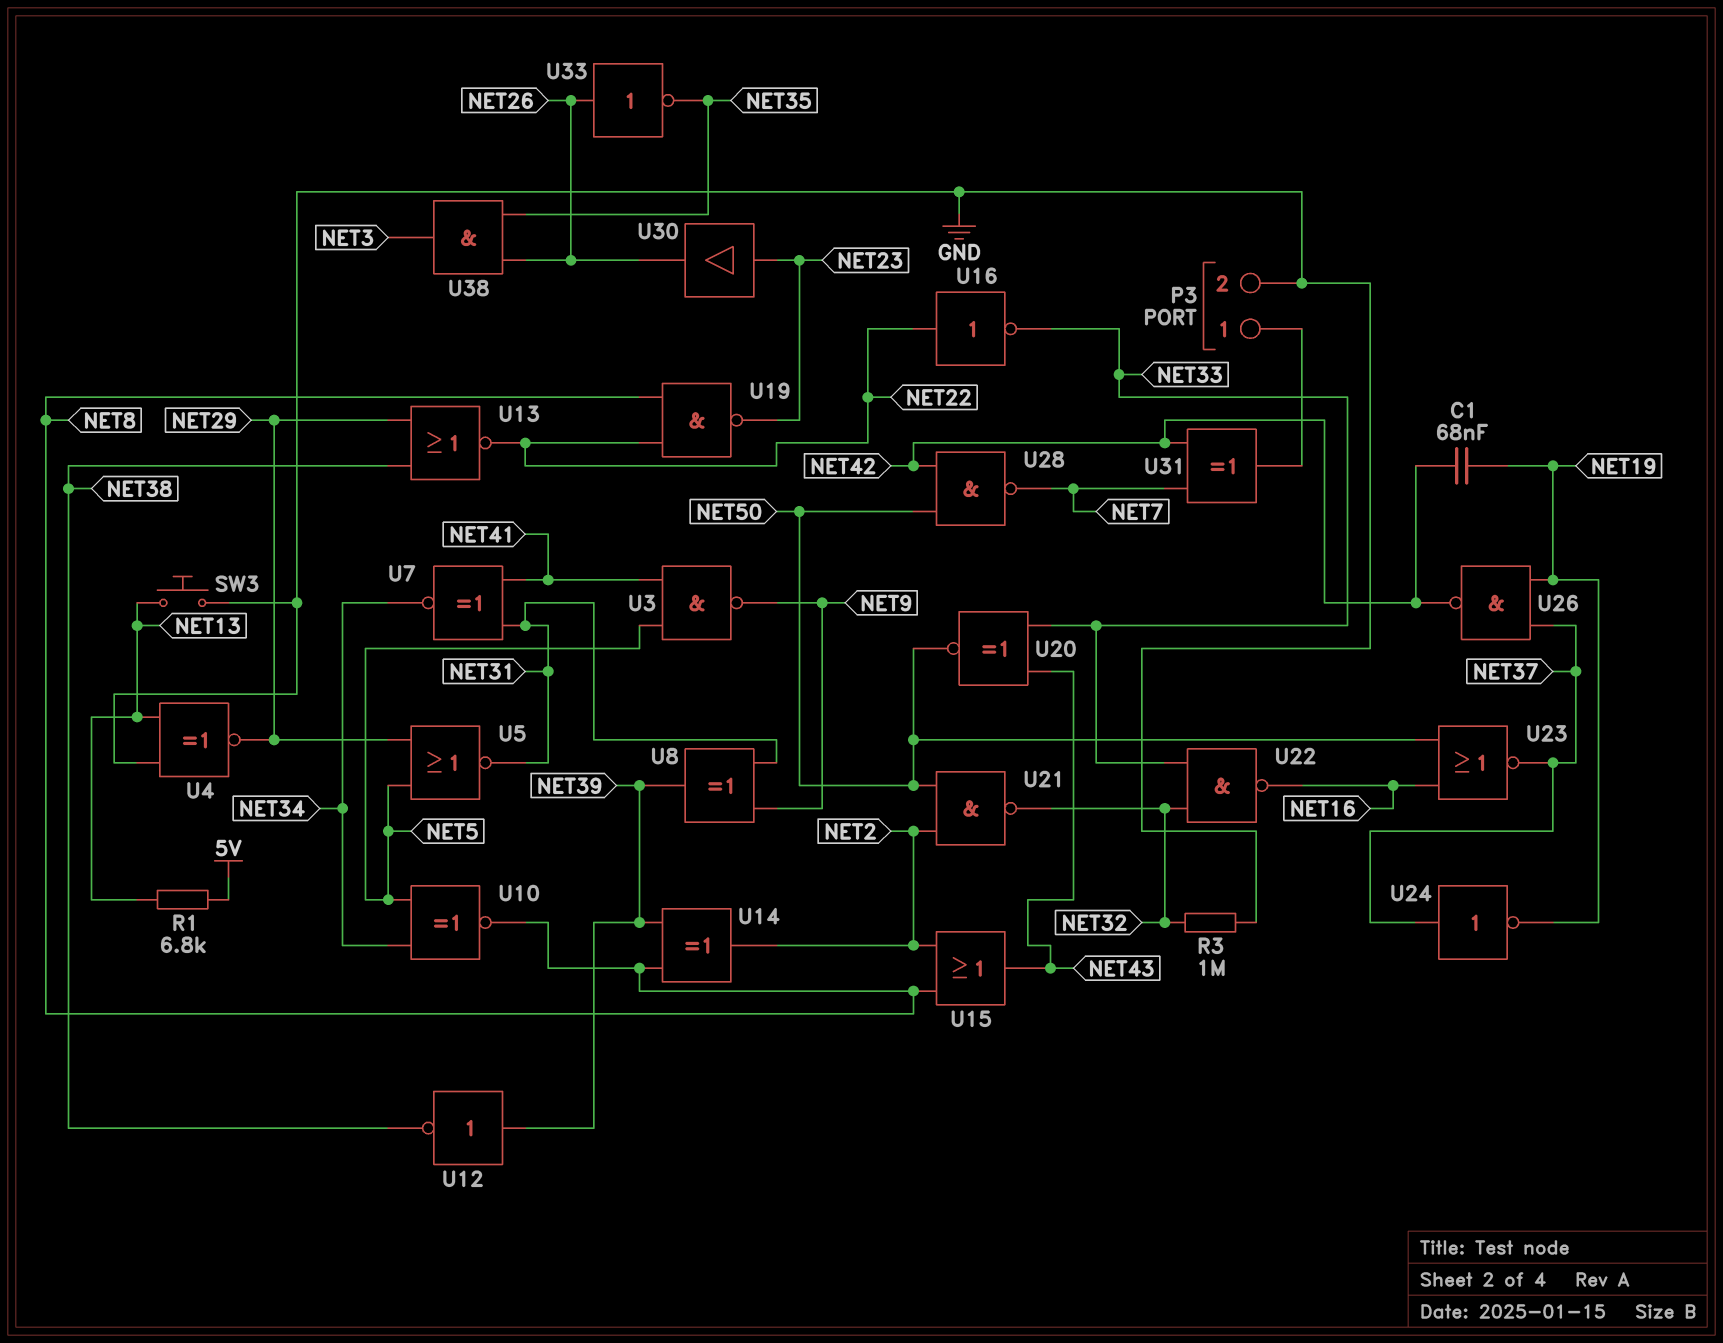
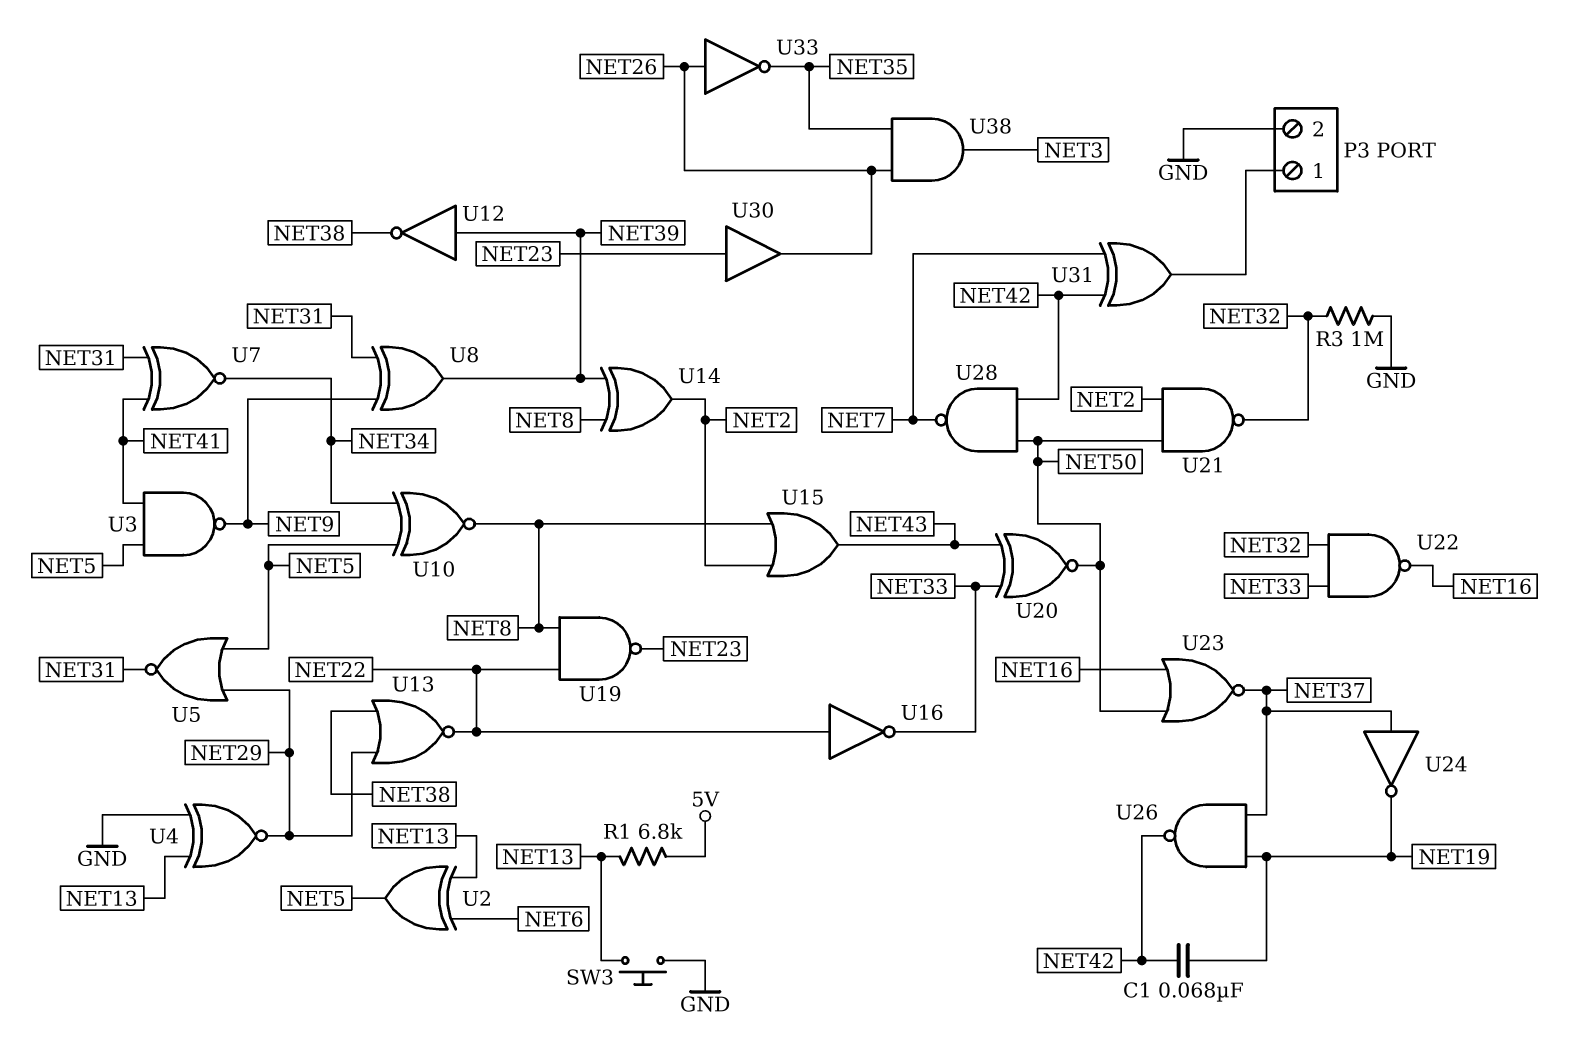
U2: none -> XOR (in NET6, in NET13, out NET5)

